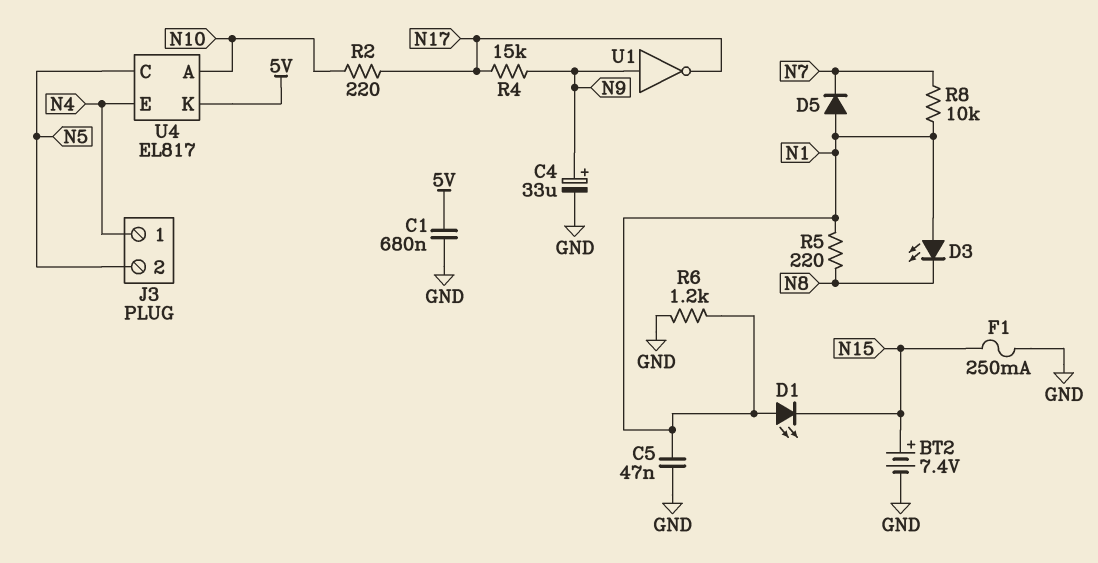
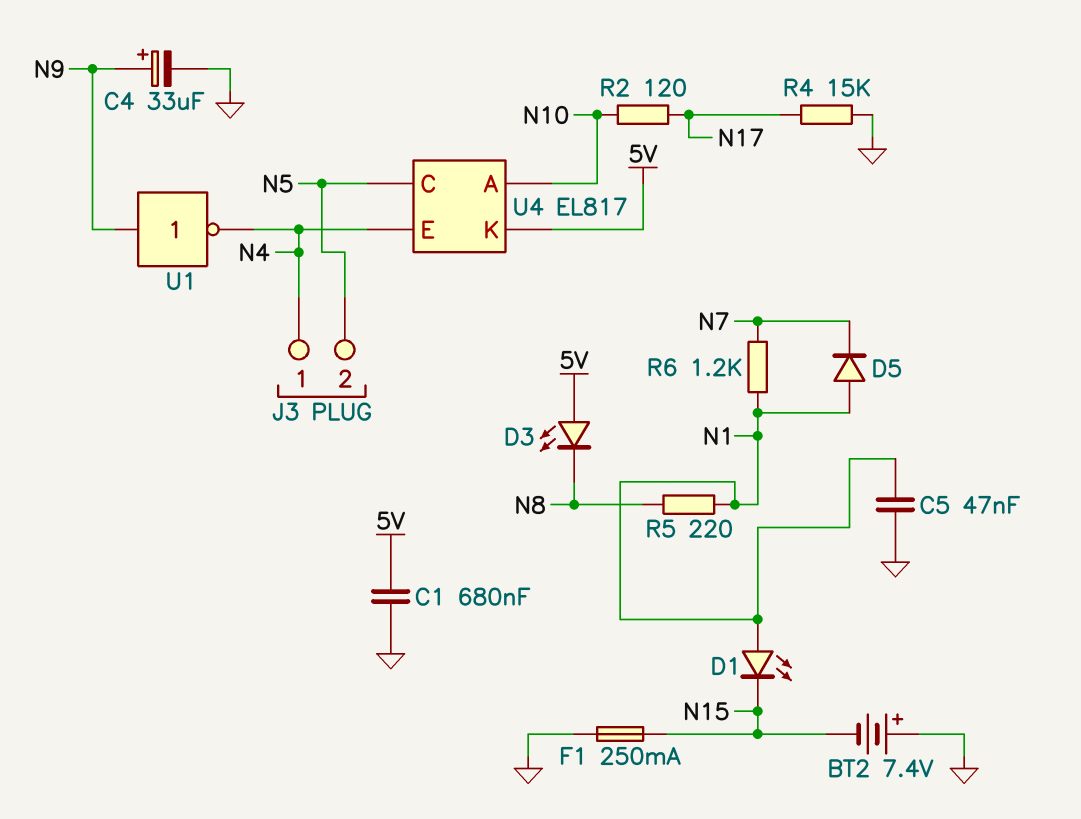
BT2: 7.4V (plus N15, minus GND) -> 7.4V (plus GND, minus N15)
D3: LED (A N1, K N8) -> LED (A 5V, K N8)
R2: 220 (N10, N17) -> 120 (N10, N17)
R4: 15k (N9, N17) -> 15k (GND, N17)
R6: 1.2k (GND, N1) -> 1.2k (N1, N7)
R8: 10k (N1, N7) -> none
U1: NOT (in N9, out N17) -> NOT (in N9, out N4)

